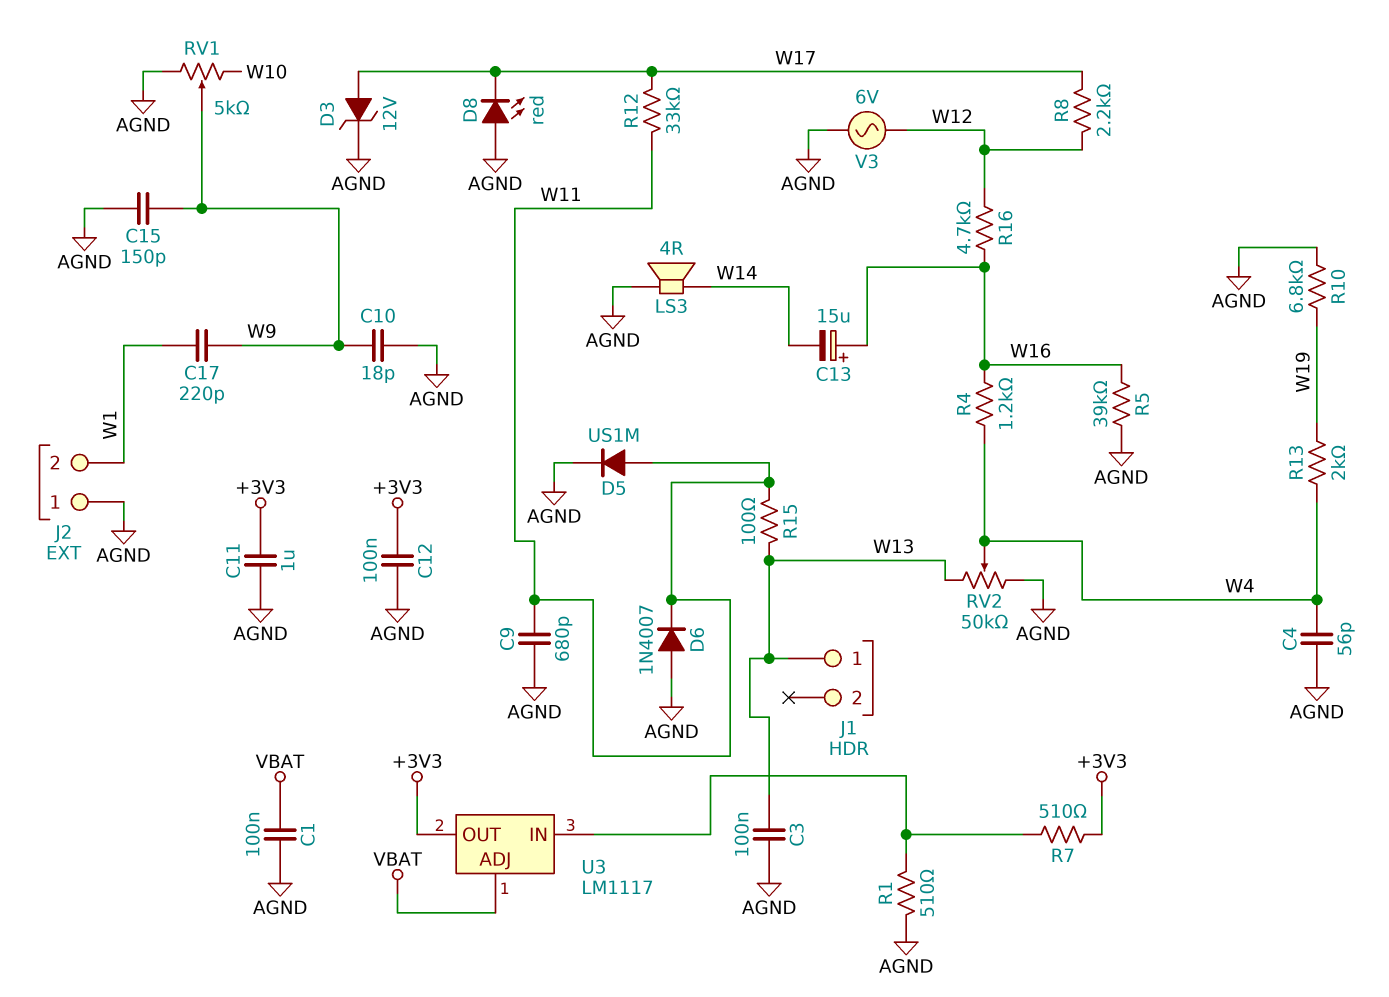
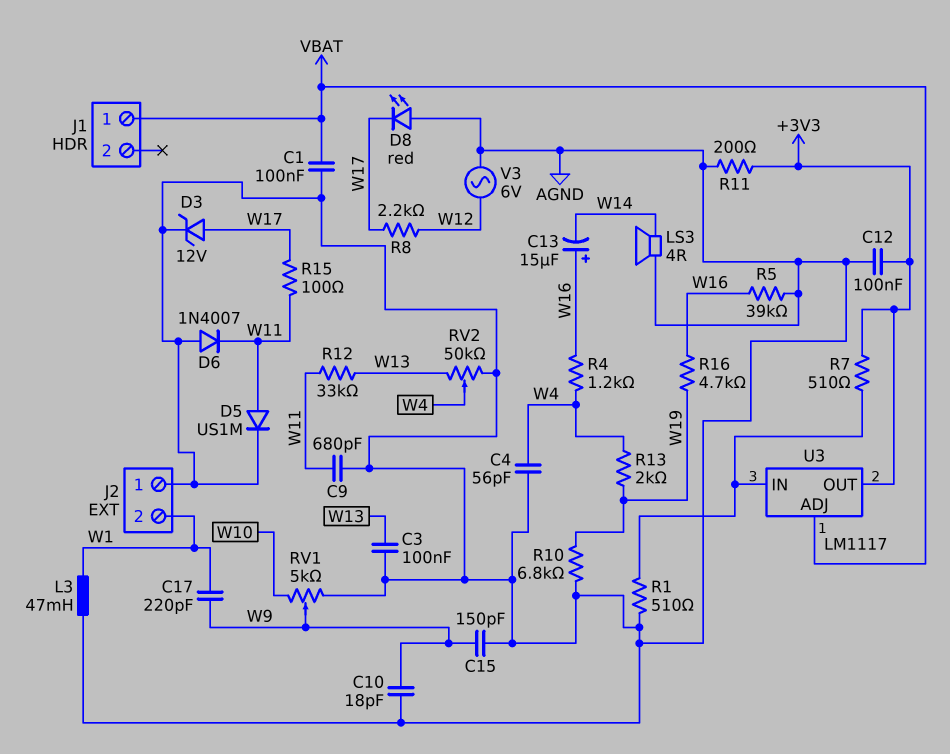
C11: 1uF (+3V3, AGND) -> none
J1 pin 1: W13 -> VBAT
L3: none -> 47mH (AGND, W1)
R11: none -> 200 (+3V3, AGND)
R12: 33k (W11, W17) -> 33k (W11, W13)
R15: 100 (W11, W13) -> 100 (W11, W17)
R16: 4.7k (W12, W16) -> 4.7k (W16, W19)

